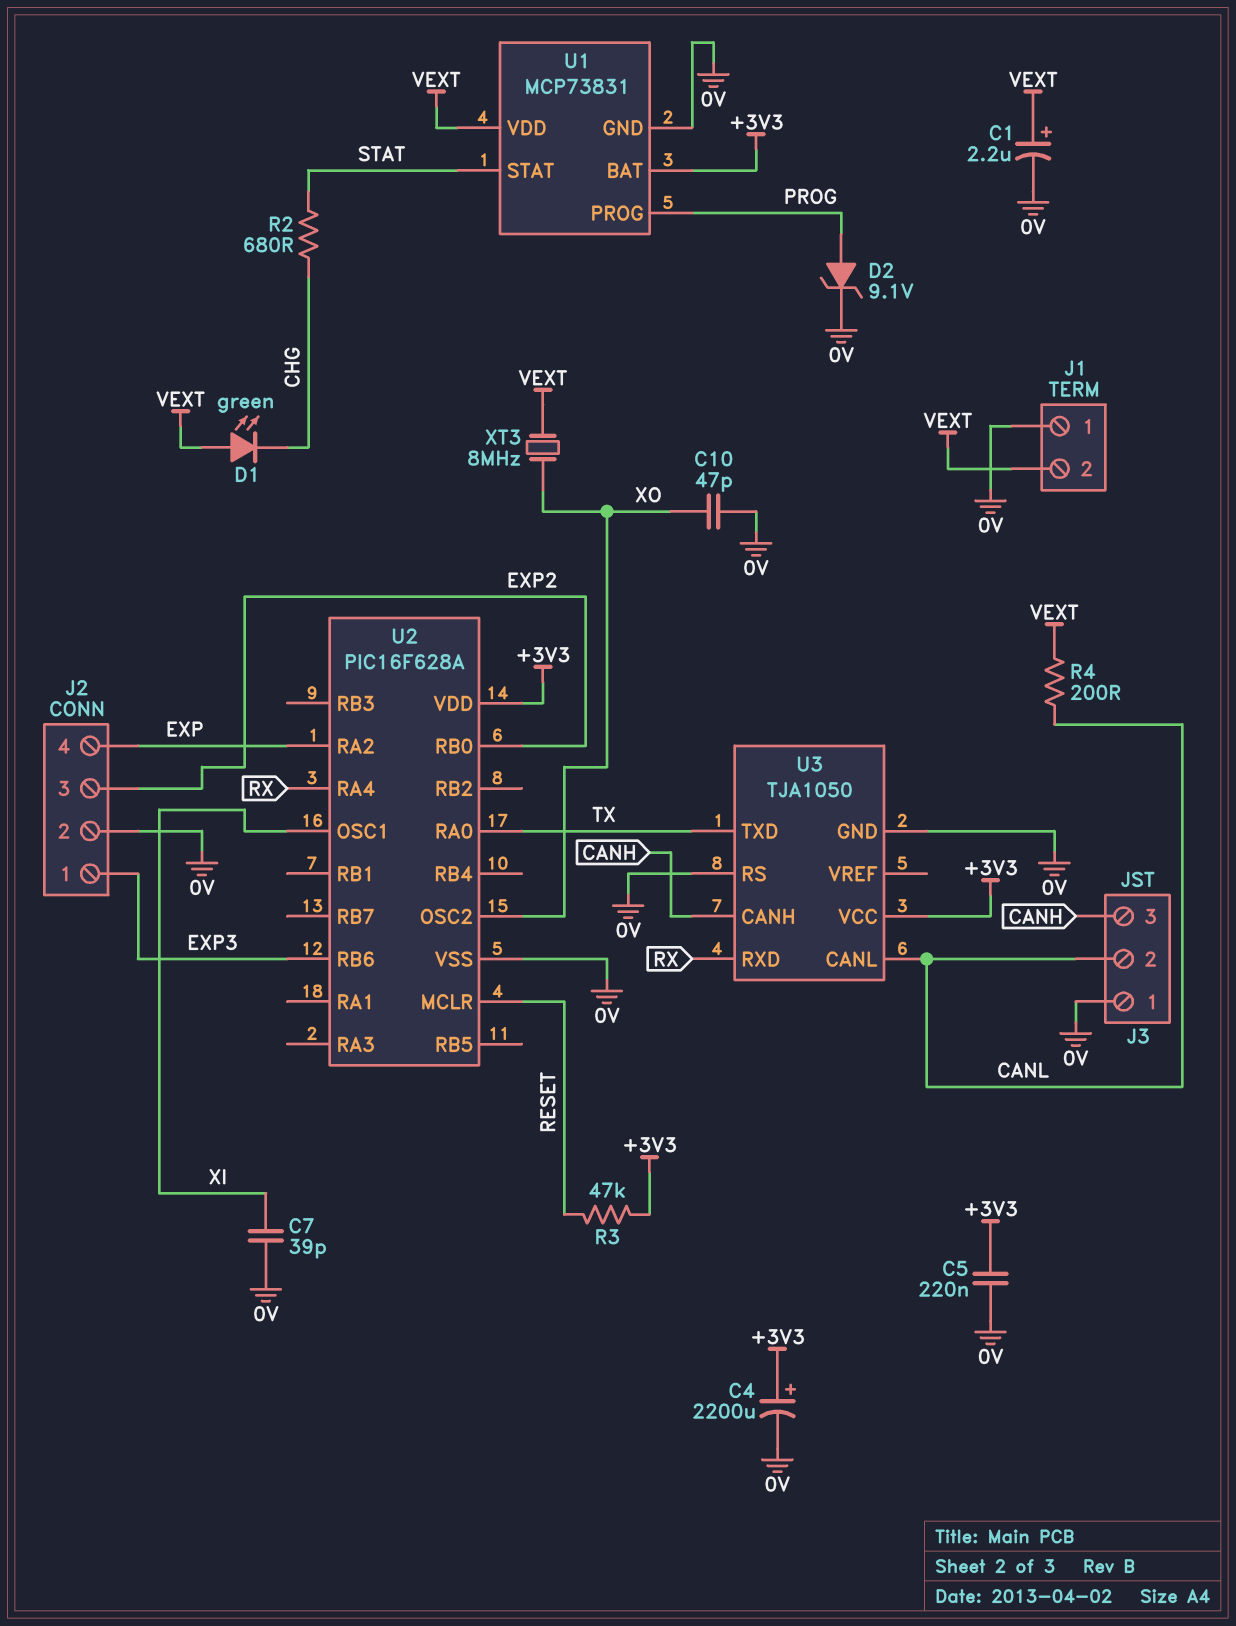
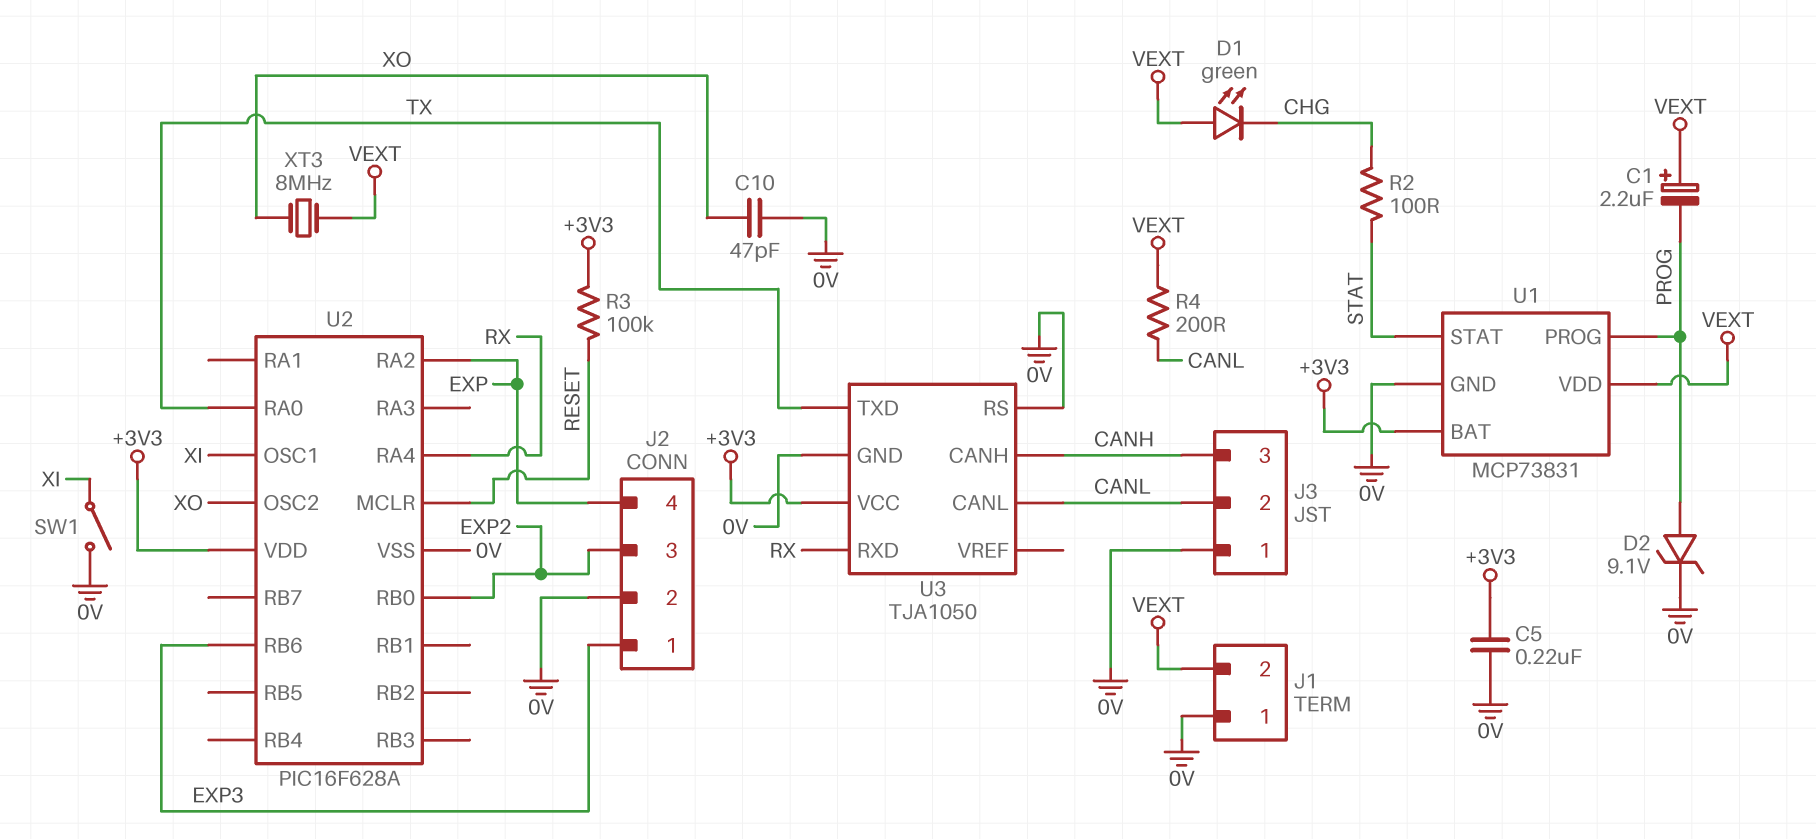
C1: 2.2uF (plus VEXT, minus 0V) -> 2.2uF (plus VEXT, minus PROG)
C4: 2200uF (plus +3V3, minus 0V) -> none
C7: 39pF (0V, XI) -> none
R2: 680 (CHG, STAT) -> 100 (CHG, STAT)
R3: 47k (+3V3, RESET) -> 100k (+3V3, RESET)
SW1: none -> switch (0V, XI)

